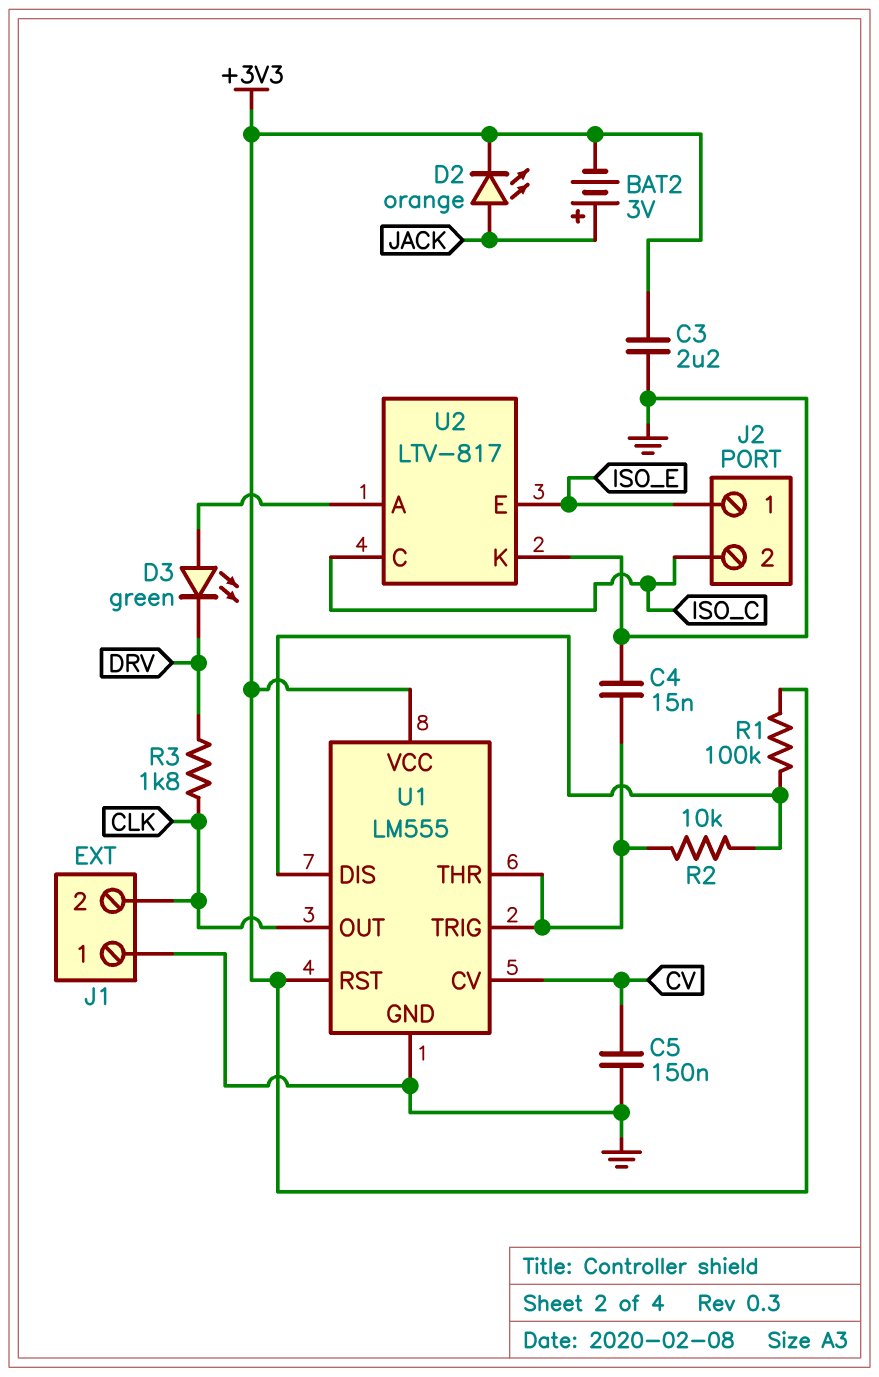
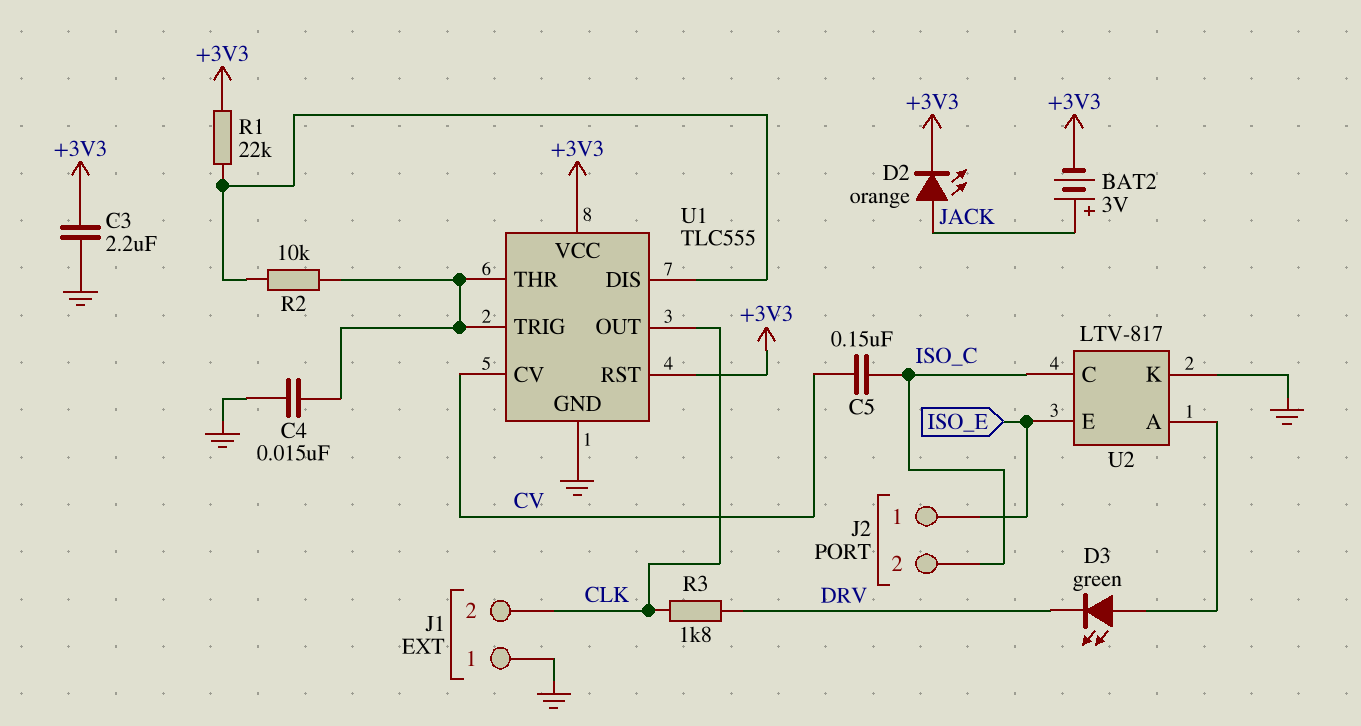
C5: 150nF (CV, GND) -> 150nF (CV, ISO_C)
R1: 100k (+3V3, U1/DIS) -> 22k (+3V3, U1/DIS)
U1: LM555 -> TLC555

